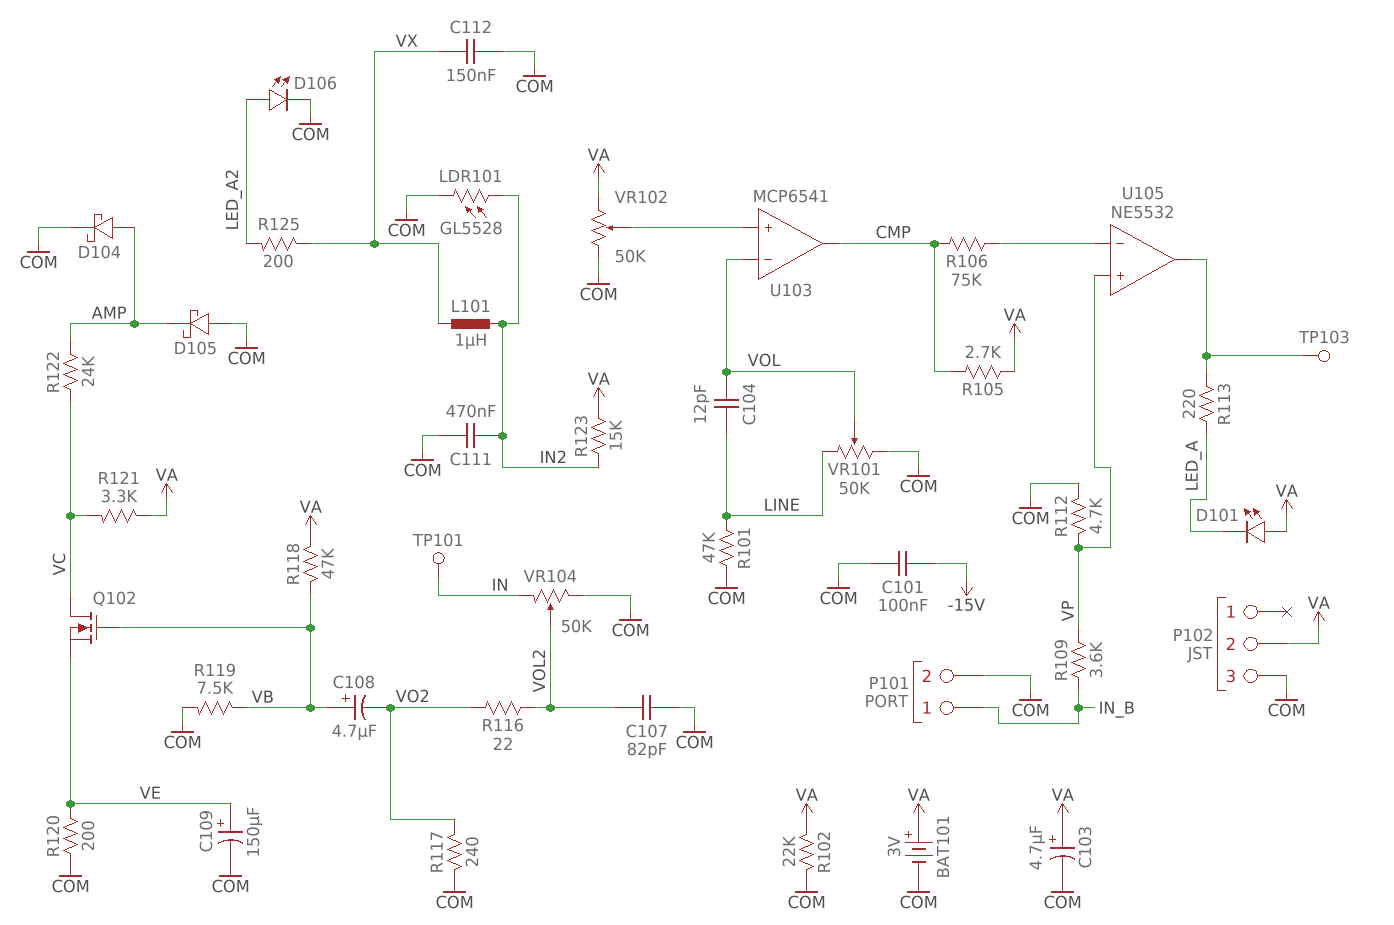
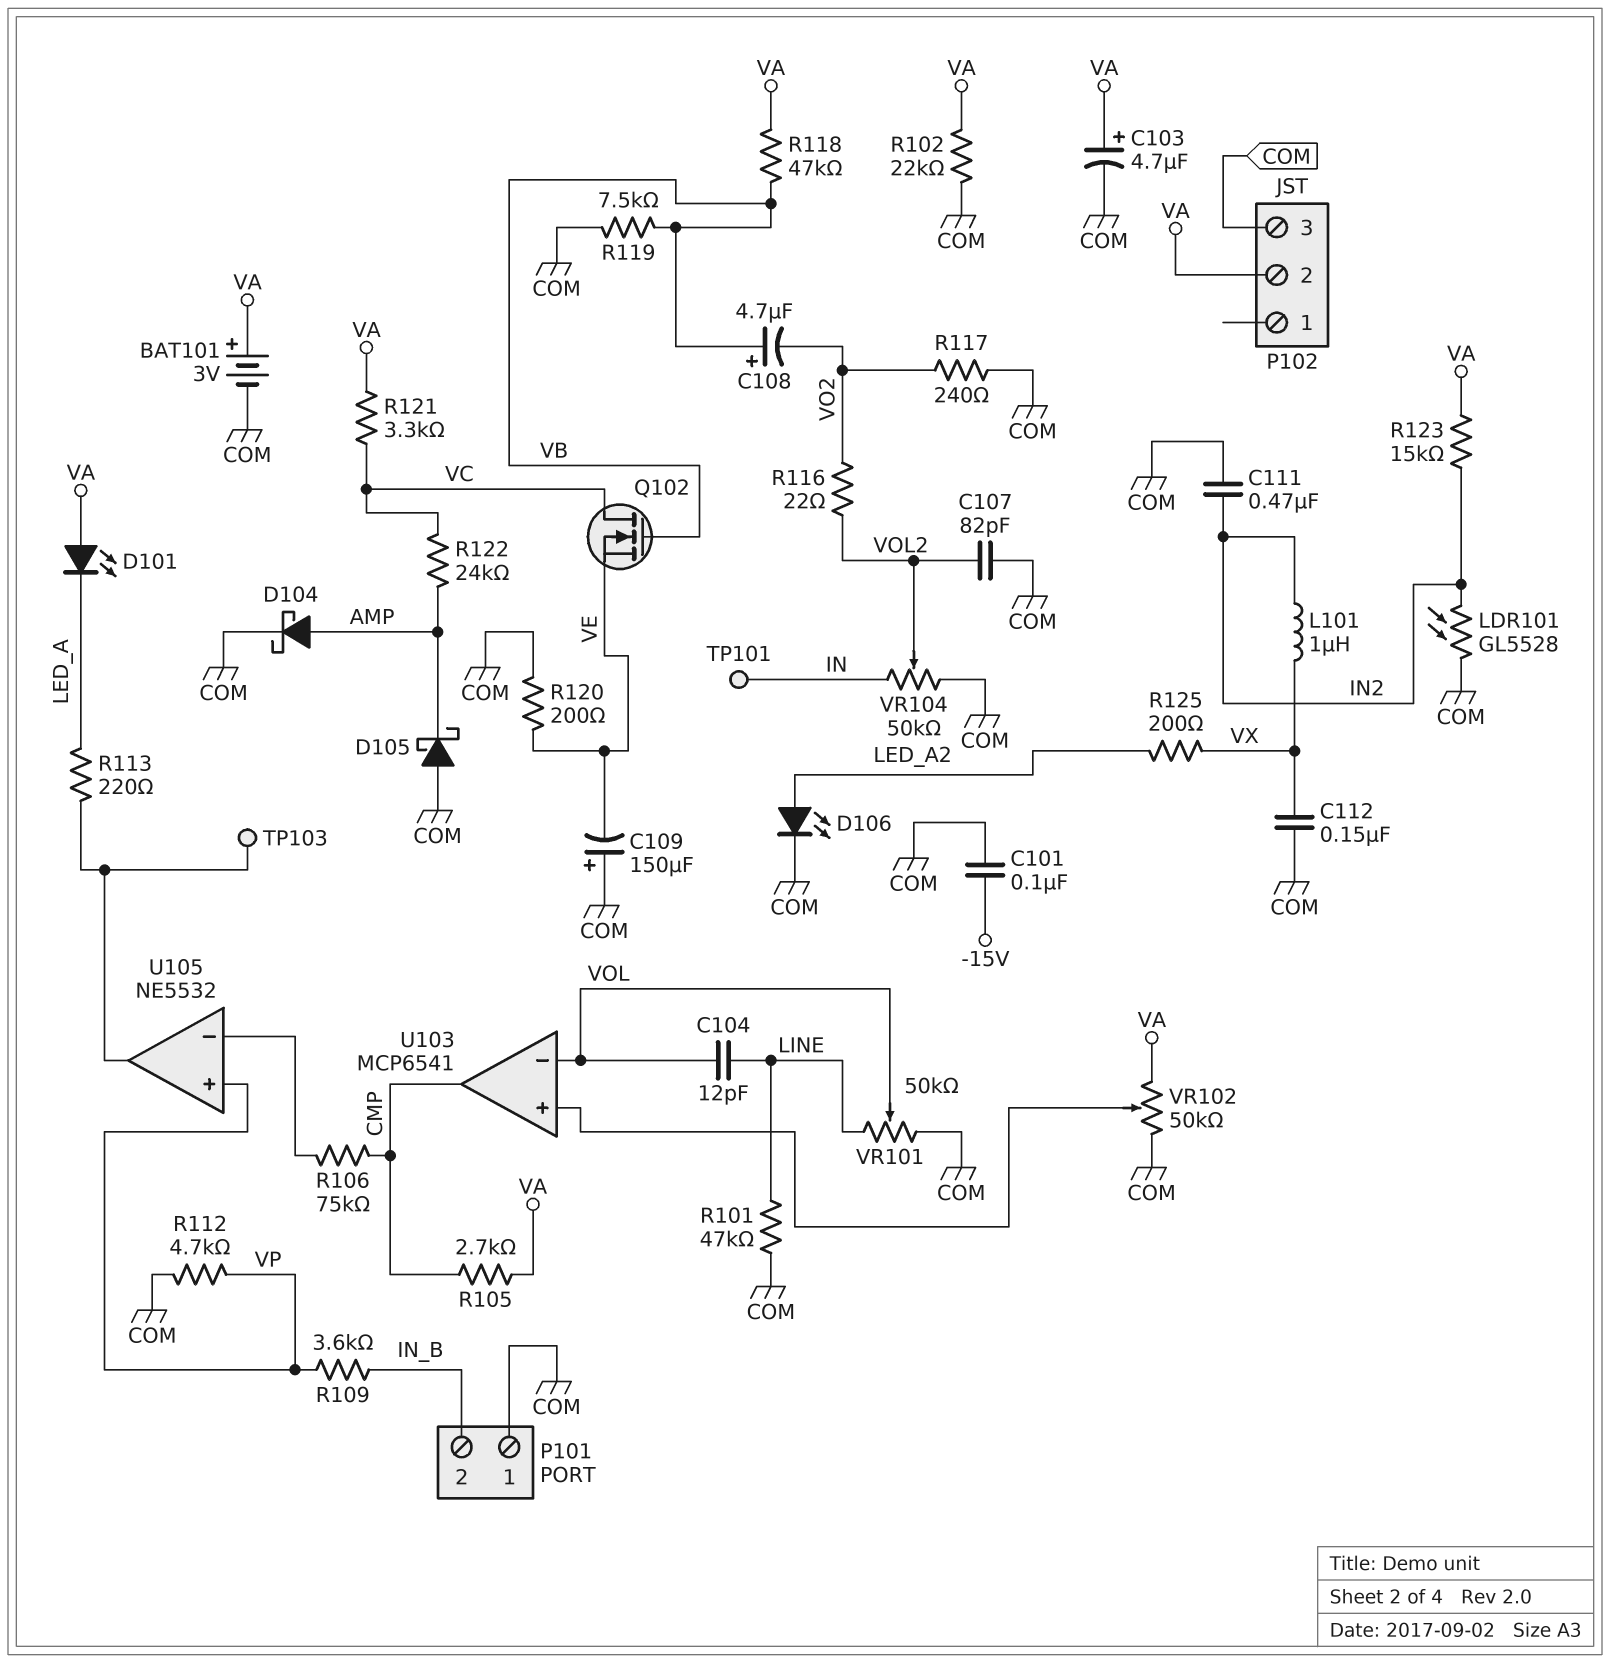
C109: 150uF (plus VE, minus COM) -> 150uF (plus COM, minus VE)
P101 pin 1: IN_B -> COM
P101 pin 2: COM -> IN_B

